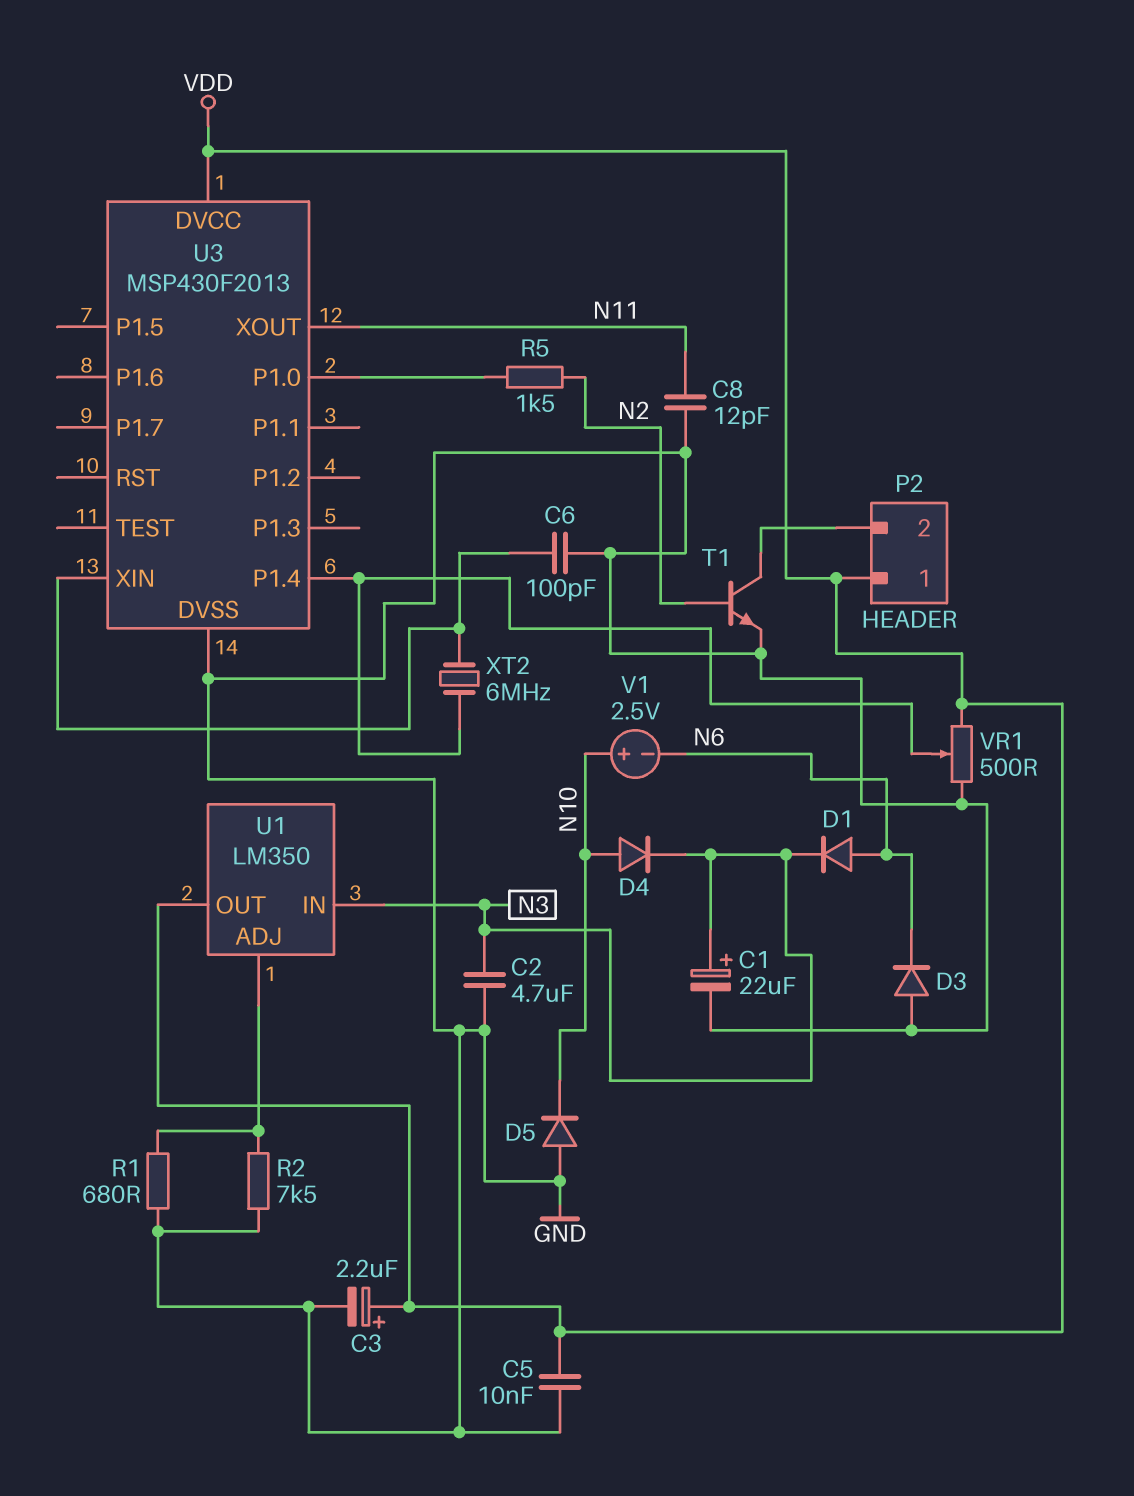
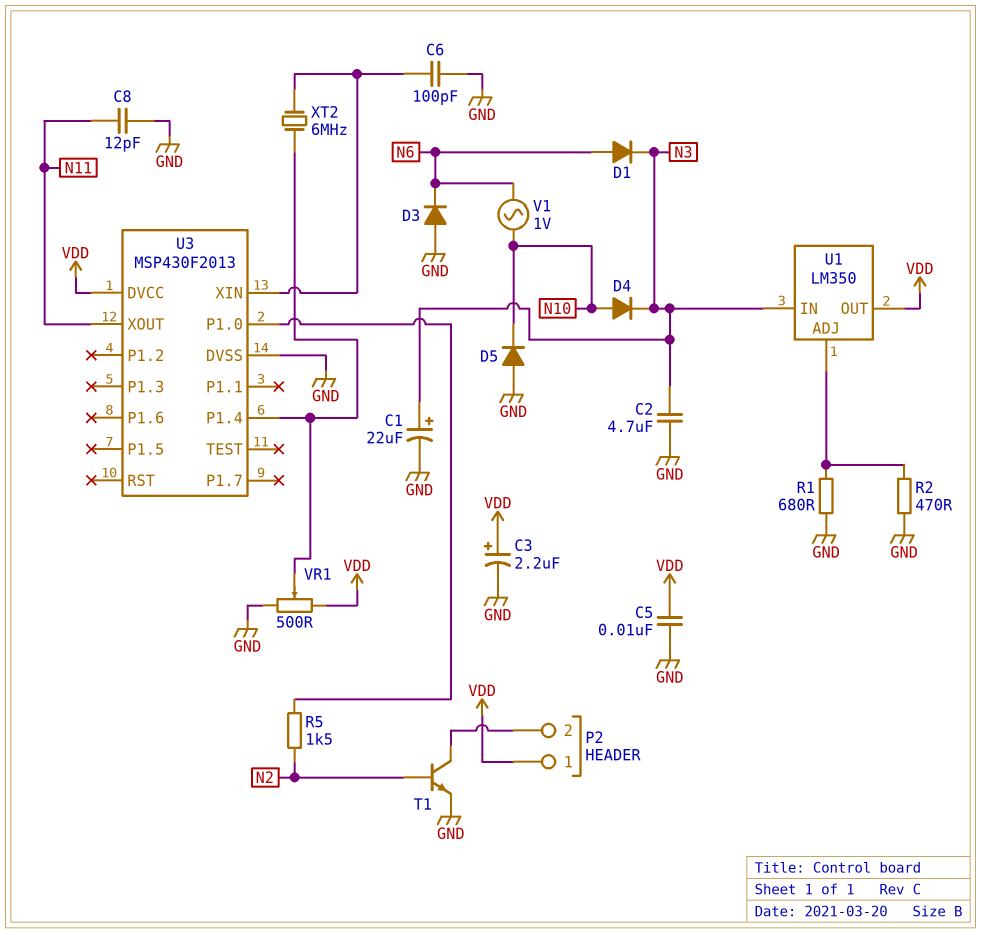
R2: 7.5k (GND, U1/ADJ) -> 470 (GND, U1/ADJ)
V1: 2.5V (plus N10, minus N6) -> AC 1V (N6, N10)

